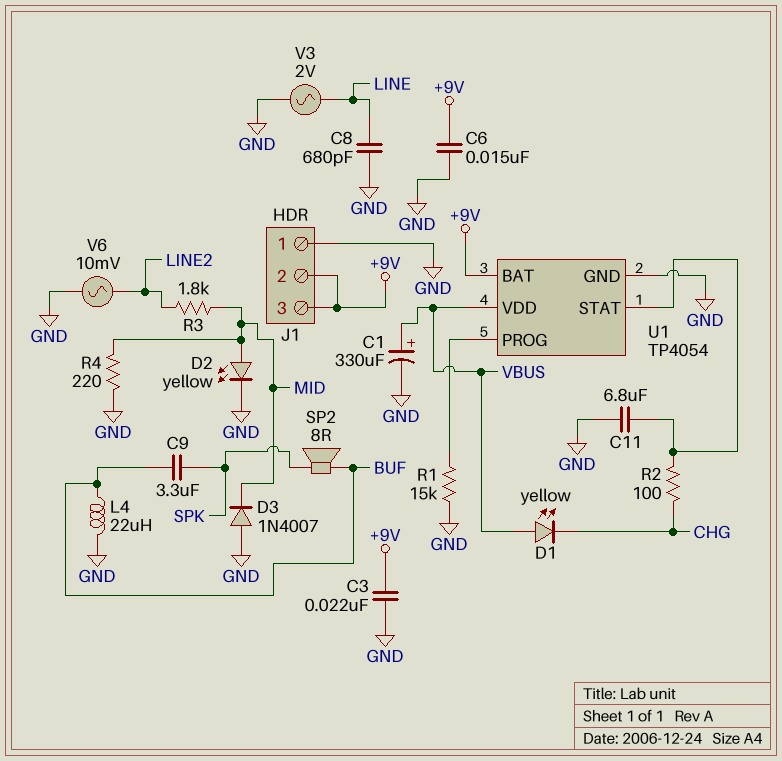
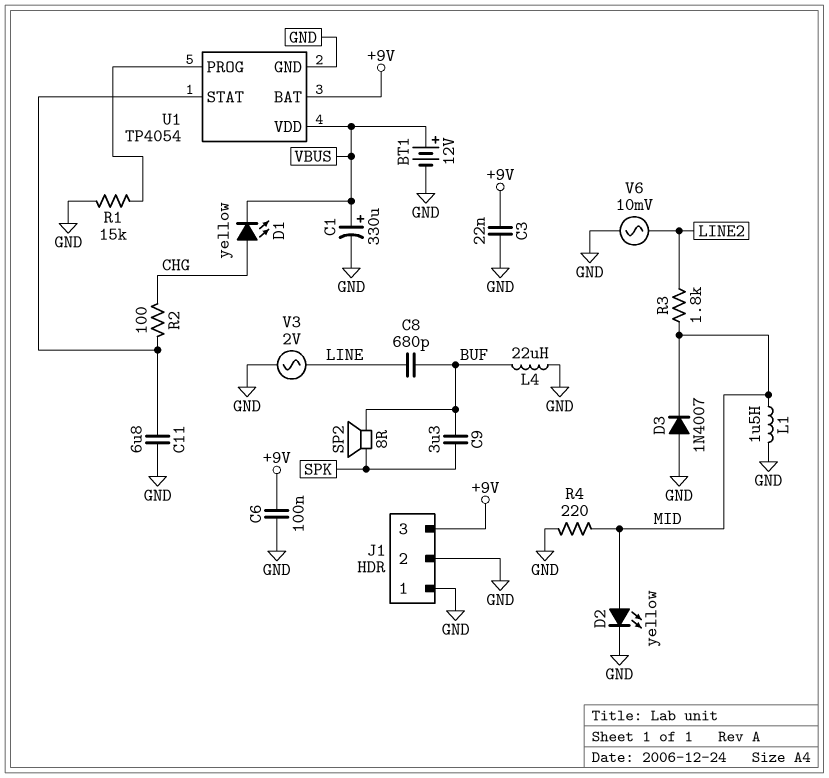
BT1: none -> 12V (plus VBUS, minus GND)
C6: 15nF (+9V, GND) -> 100nF (+9V, GND)
C8: 680pF (GND, LINE) -> 680pF (BUF, LINE)
D1: LED yellow (A VBUS, K CHG) -> LED yellow (A CHG, K VBUS)
J1 pin 2: +9V -> GND
L1: none -> 1.5uH (GND, MID)

